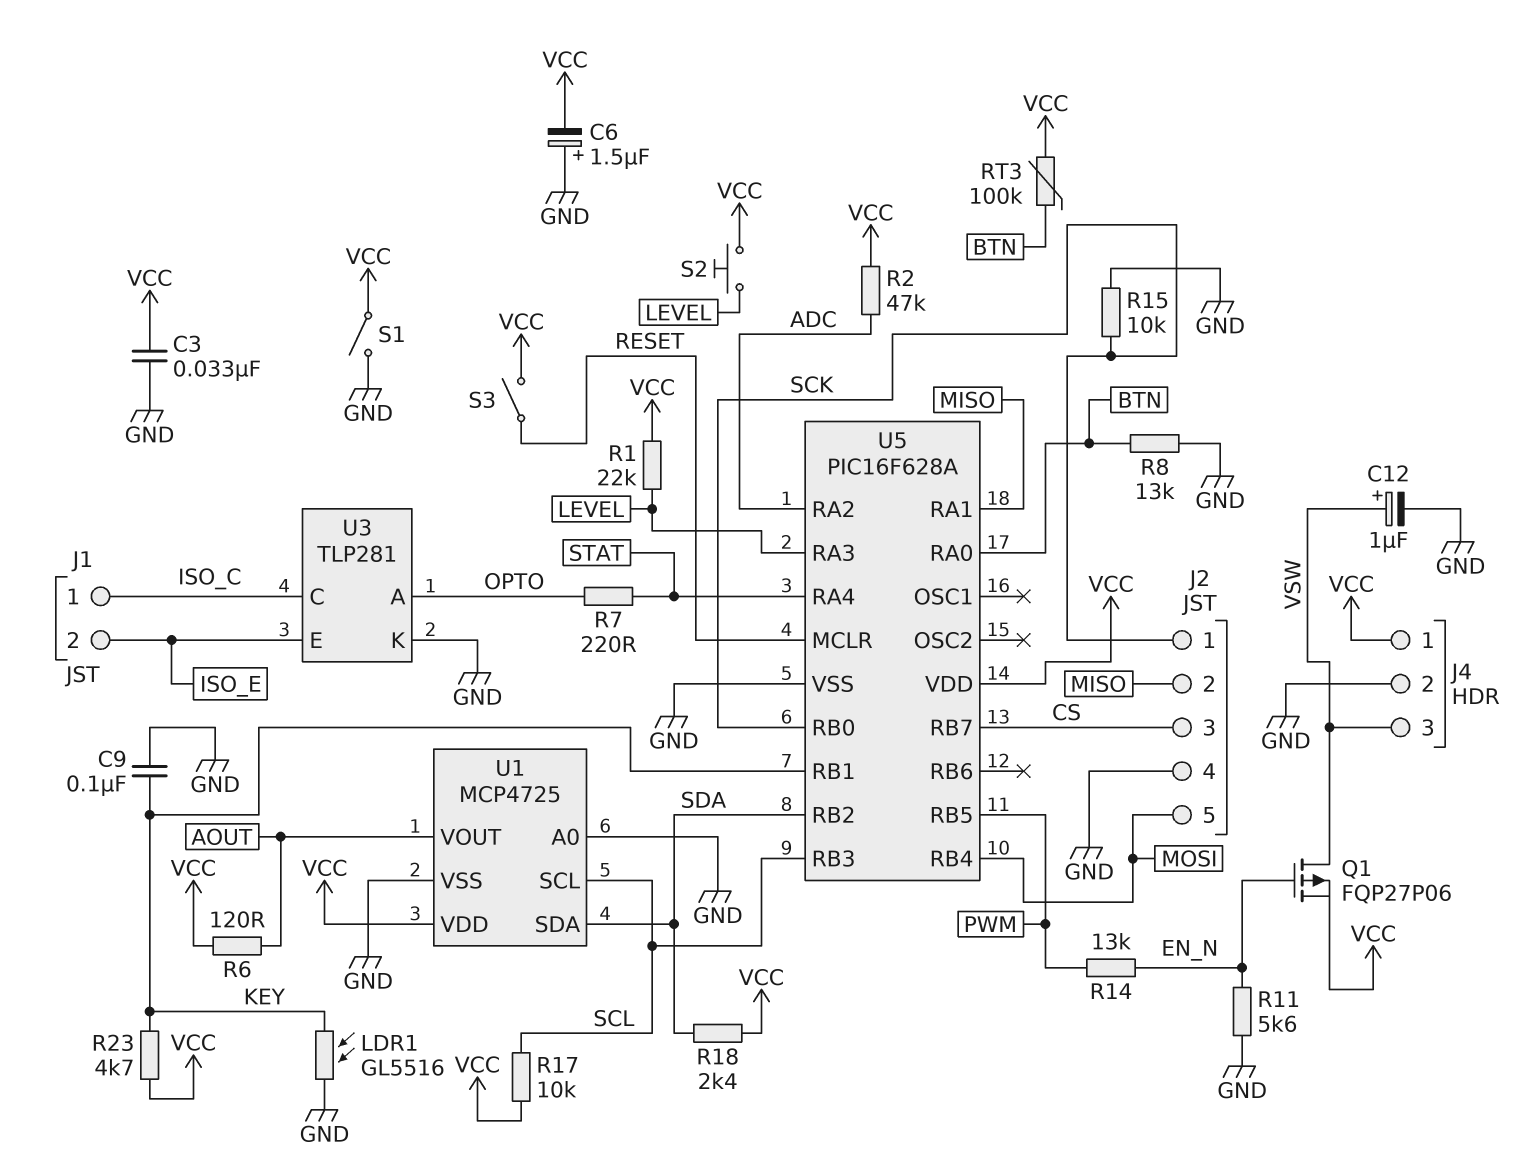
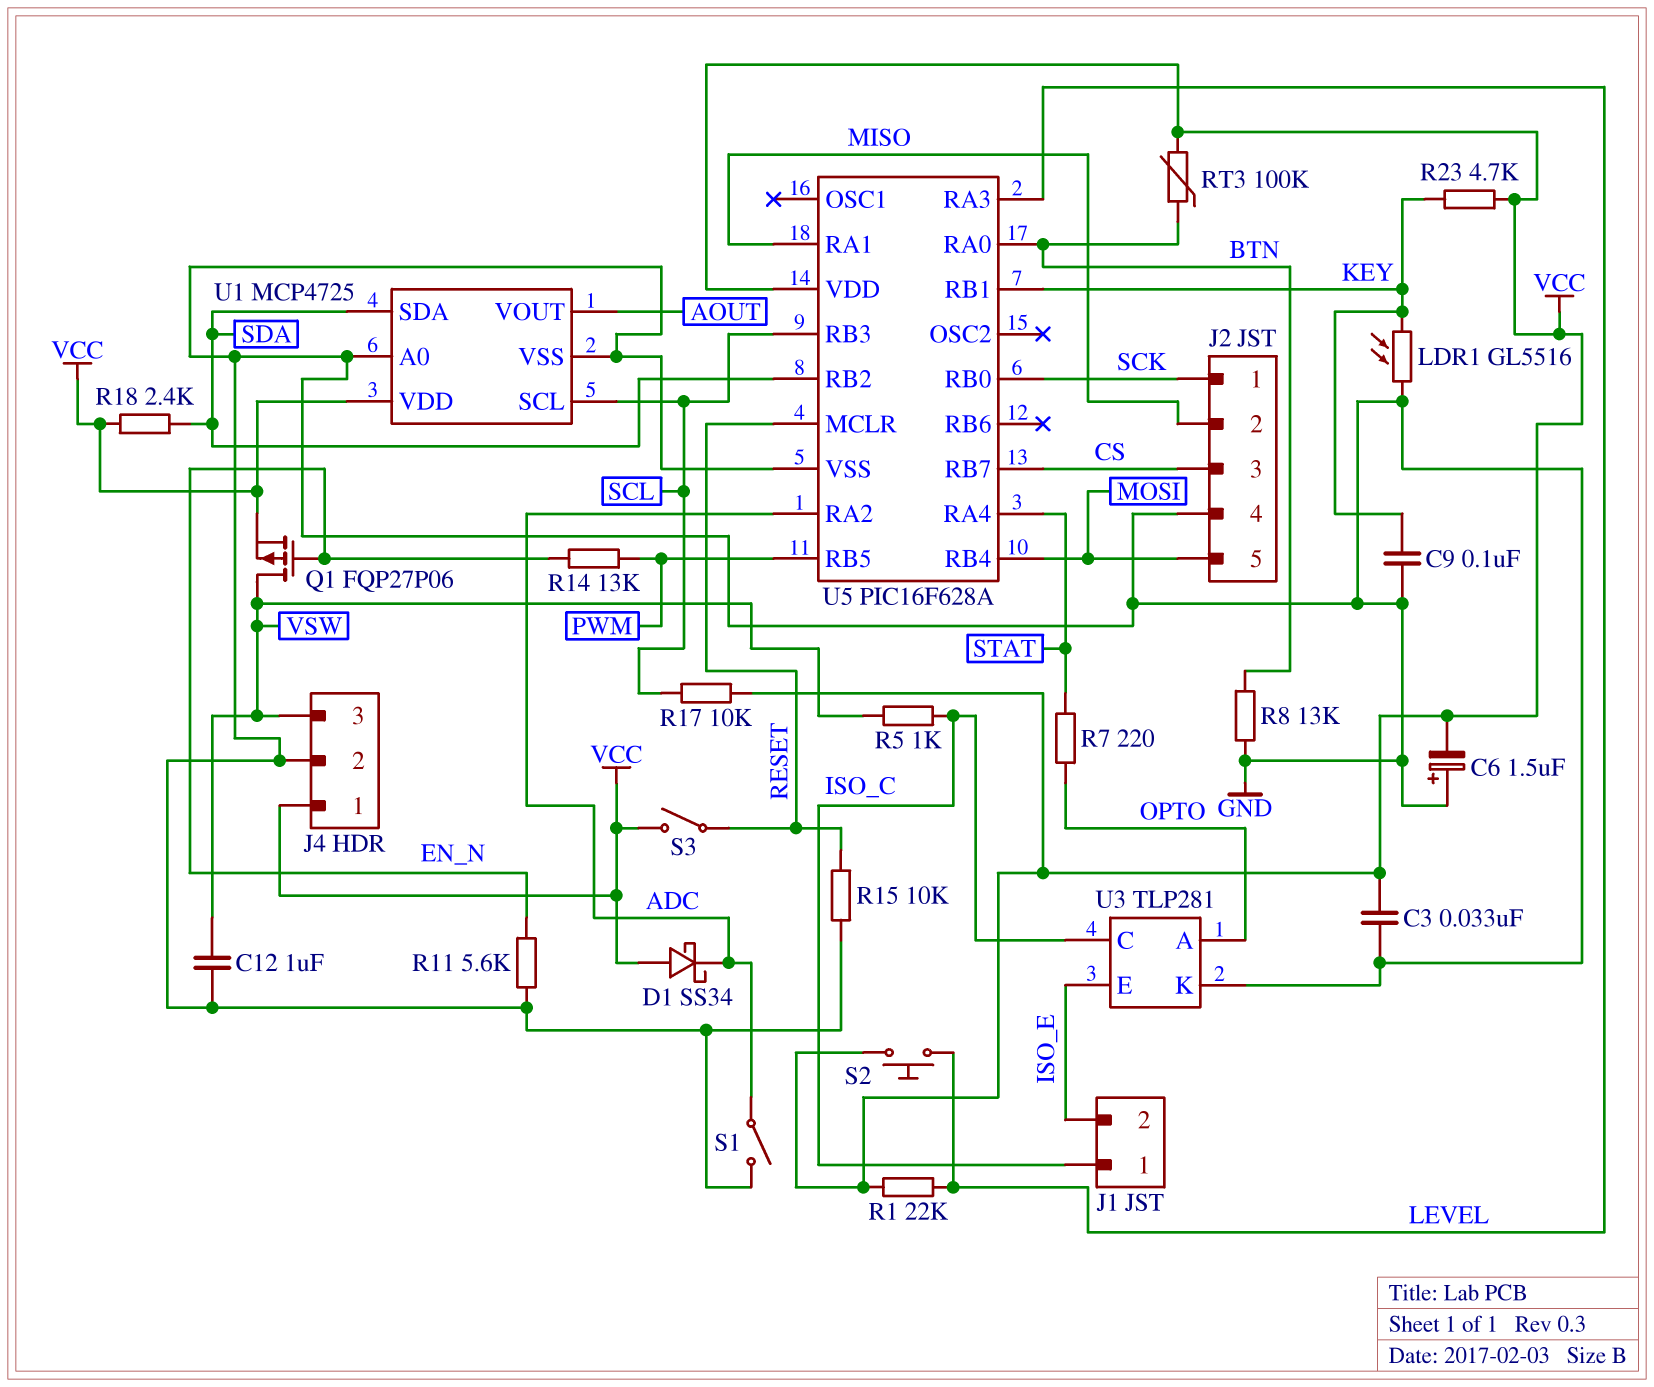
C12: 1uF (plus VSW, minus GND) -> 1uF (GND, VSW)
D1: none -> schottky SS34 (A VCC, K ADC)
R2: 47k (ADC, VCC) -> none
R5: none -> 1k (ISO_C, VSW)
R6: 120 (AOUT, VCC) -> none
R15: 10k (GND, SCK) -> 10k (GND, RESET)
S1: switch (GND, VCC) -> switch (ADC, GND)

